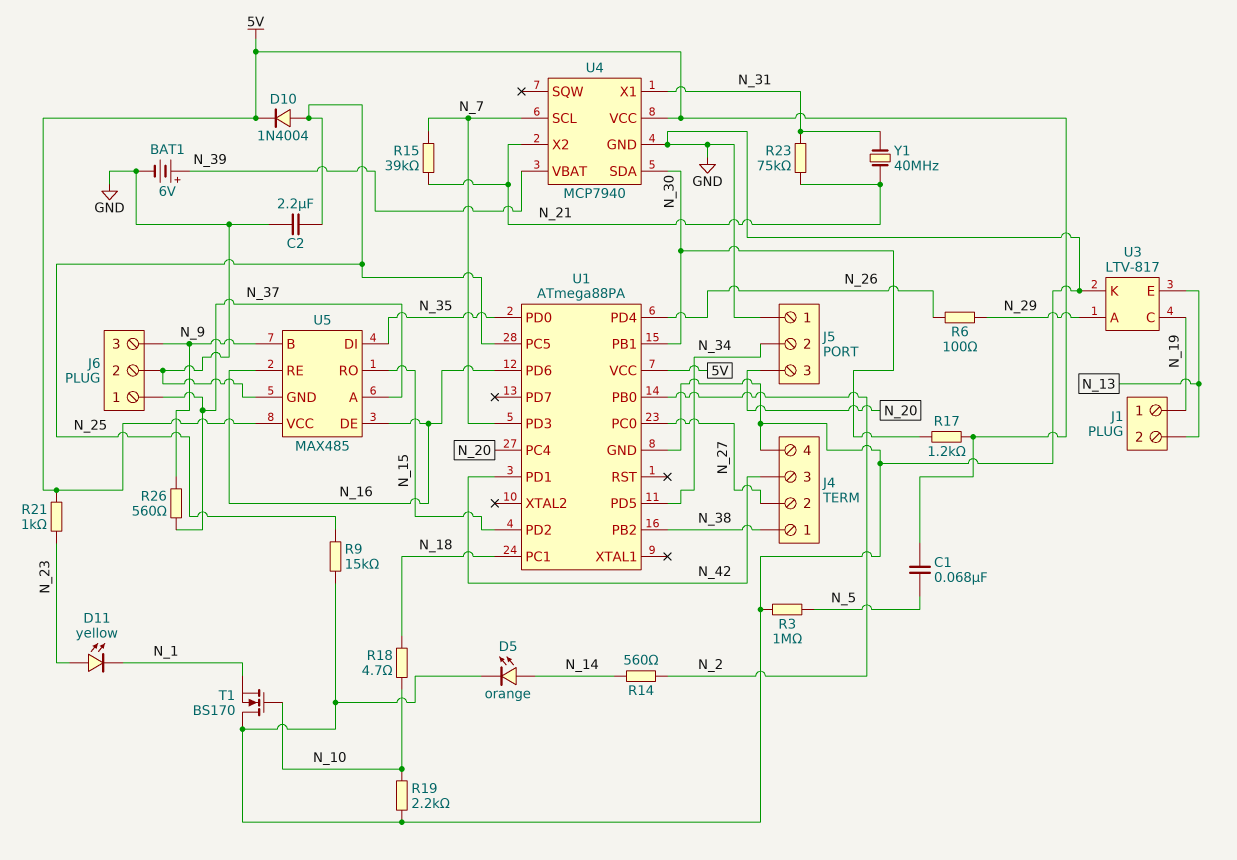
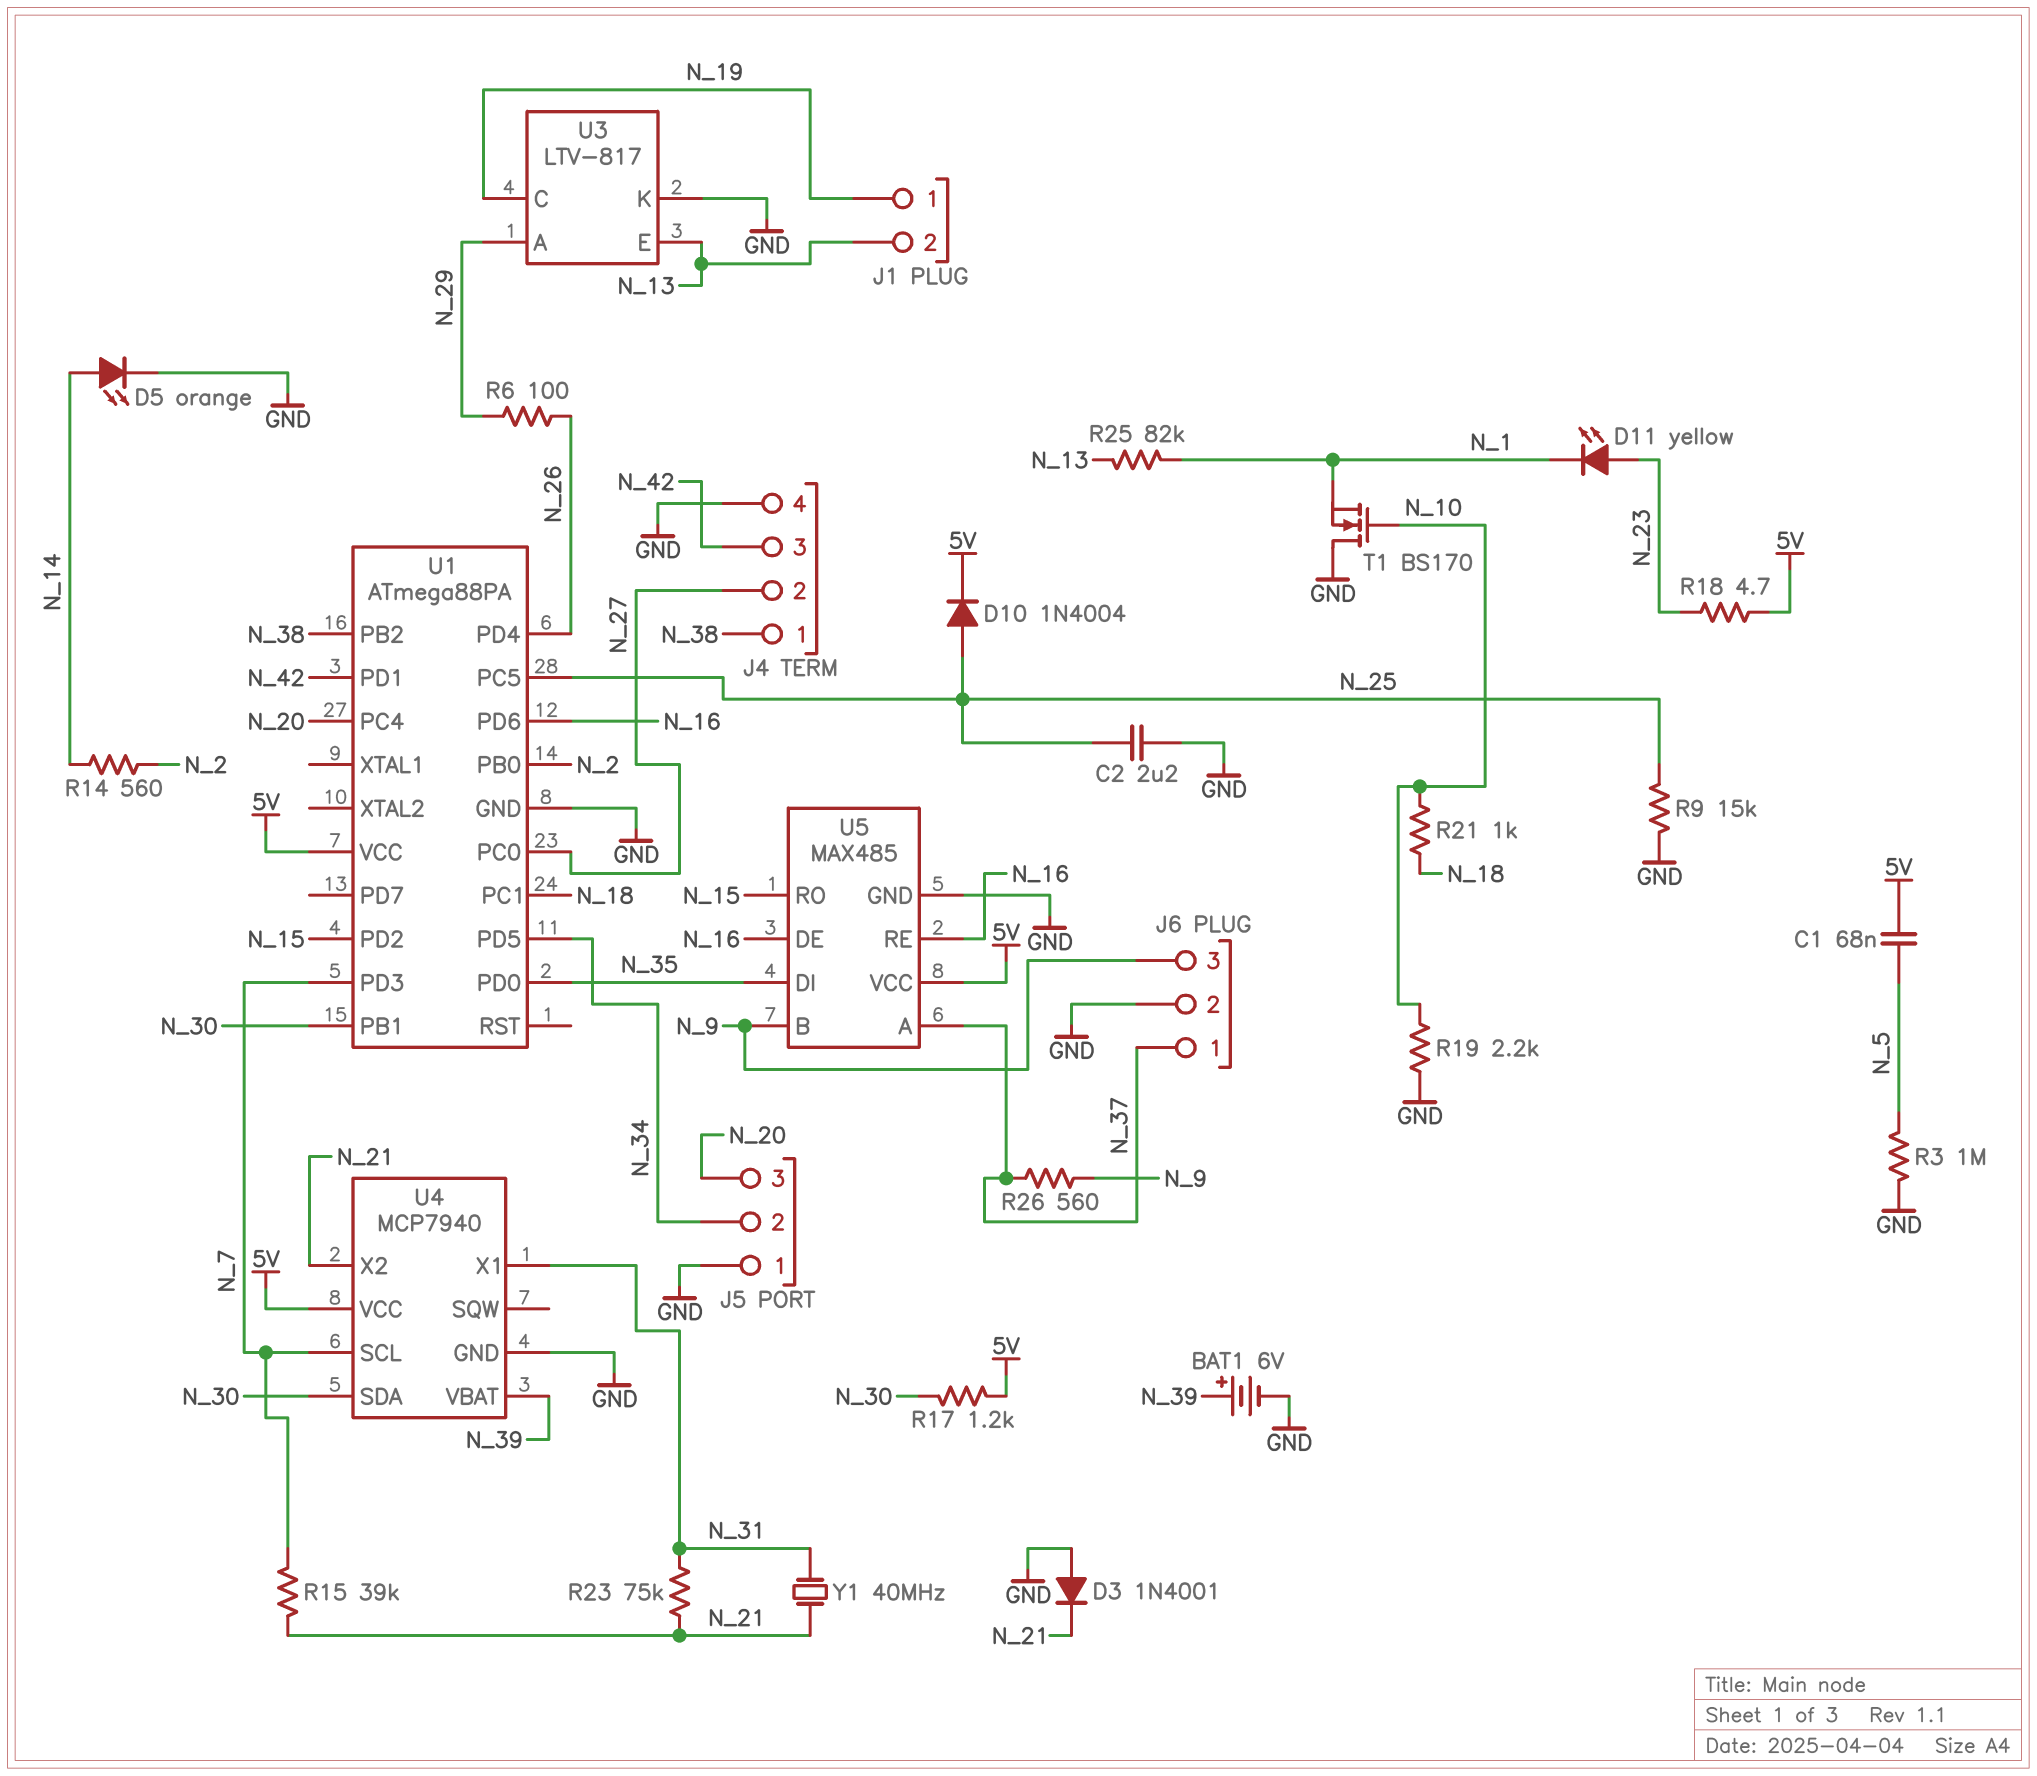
D3: none -> diode 1N4001 (A GND, K N_21)
R18: 4.7 (N_10, N_18) -> 4.7 (5V, N_23)
R21: 1k (5V, N_23) -> 1k (N_10, N_18)
R25: none -> 82k (N_1, N_13)

